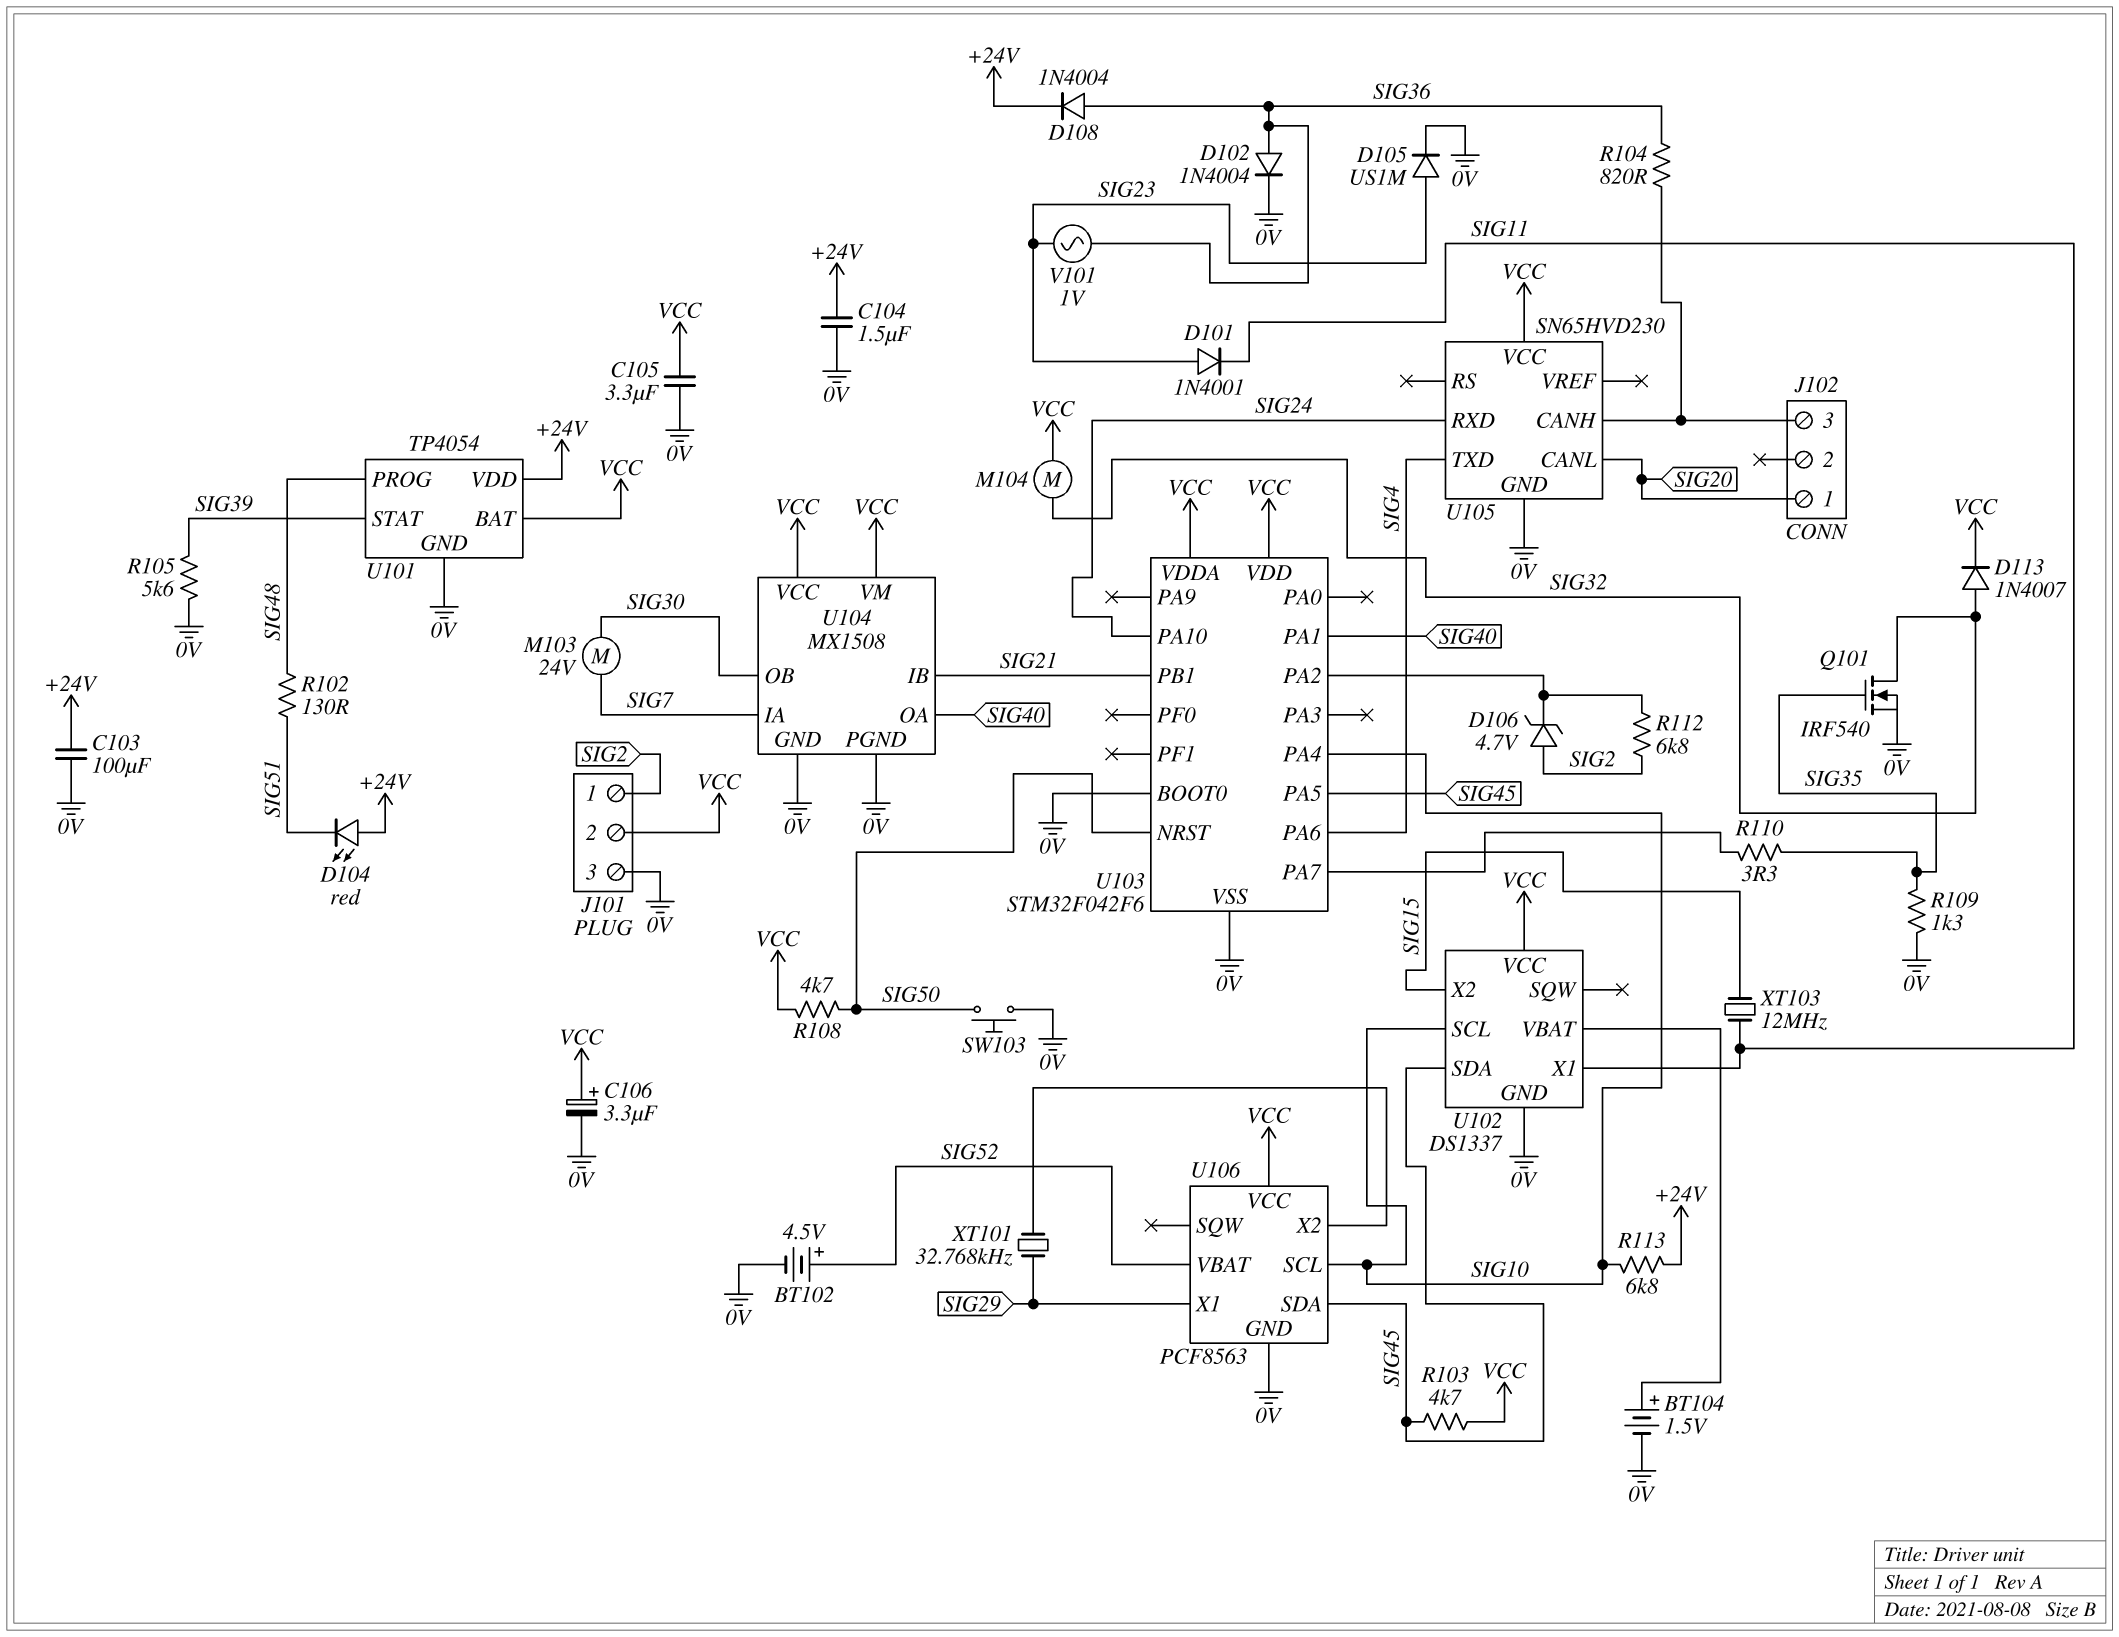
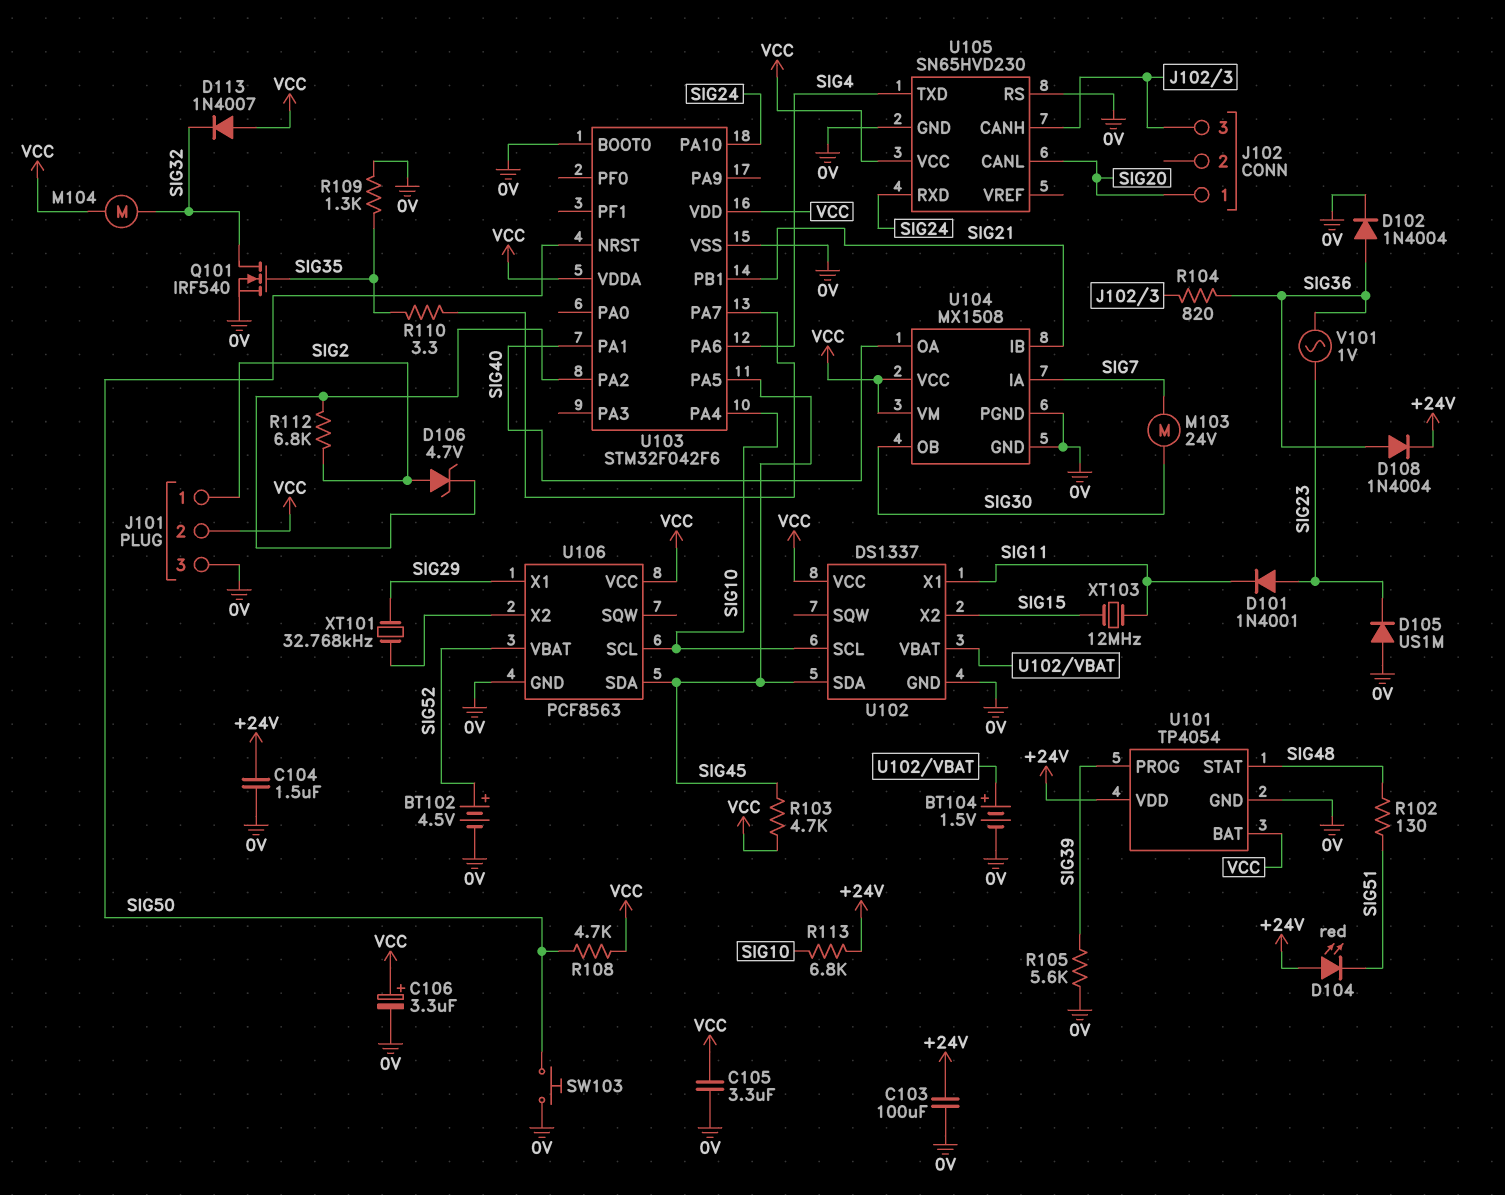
D105: diode US1M (A SIG23, K 0V) -> diode US1M (A 0V, K SIG23)
D113: diode 1N4007 (A SIG32, K VCC) -> diode 1N4007 (A VCC, K SIG32)
U101 pin PROG: SIG48 -> SIG39
U101 pin STAT: SIG39 -> SIG48
U105 pin RS: none -> 0V

